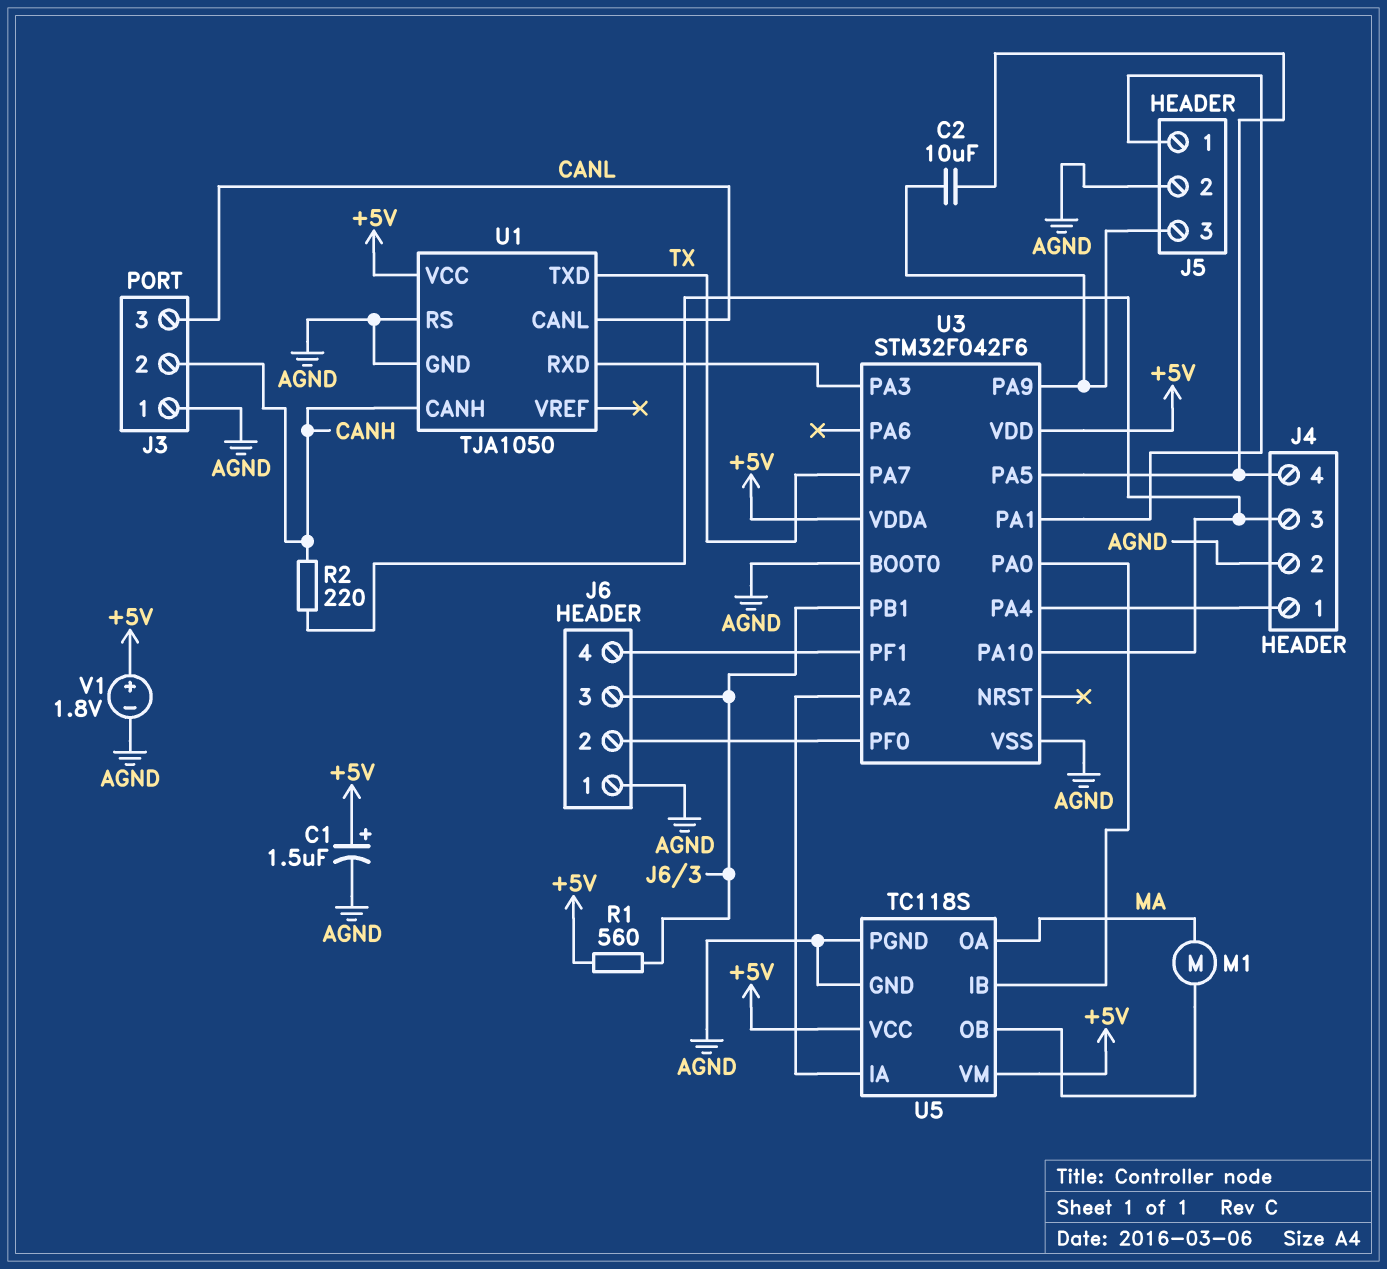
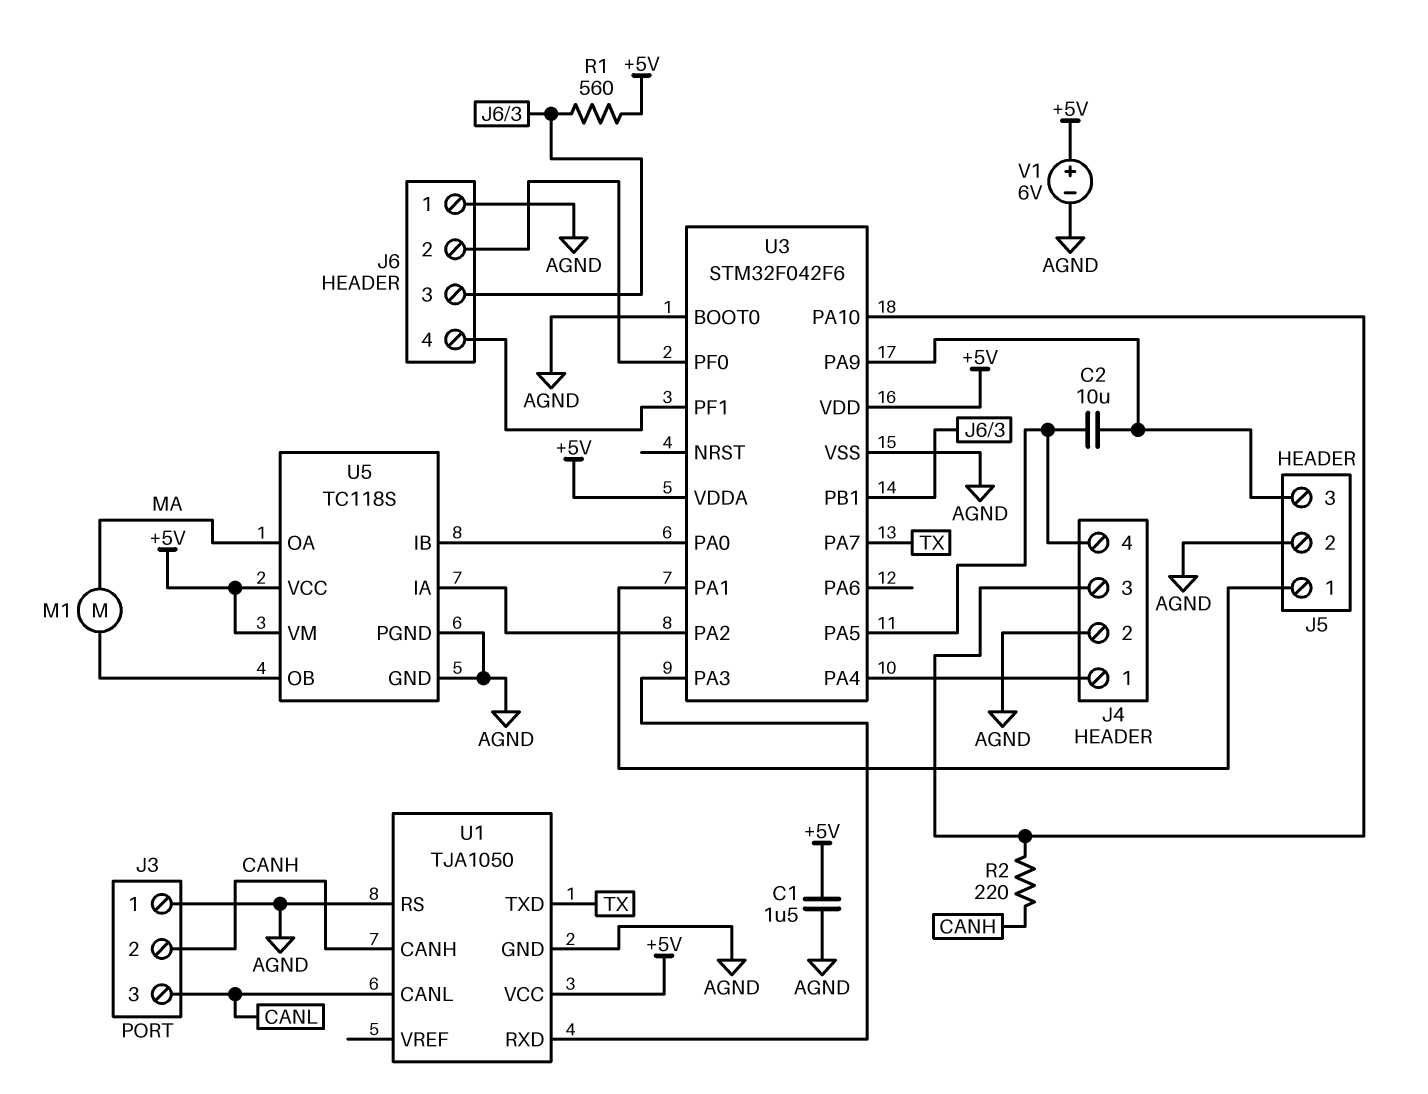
C1: 1.5uF (plus +5V, minus AGND) -> 1.5uF (+5V, AGND)
V1: 1.8V (plus +5V, minus AGND) -> 6V (plus +5V, minus AGND)

